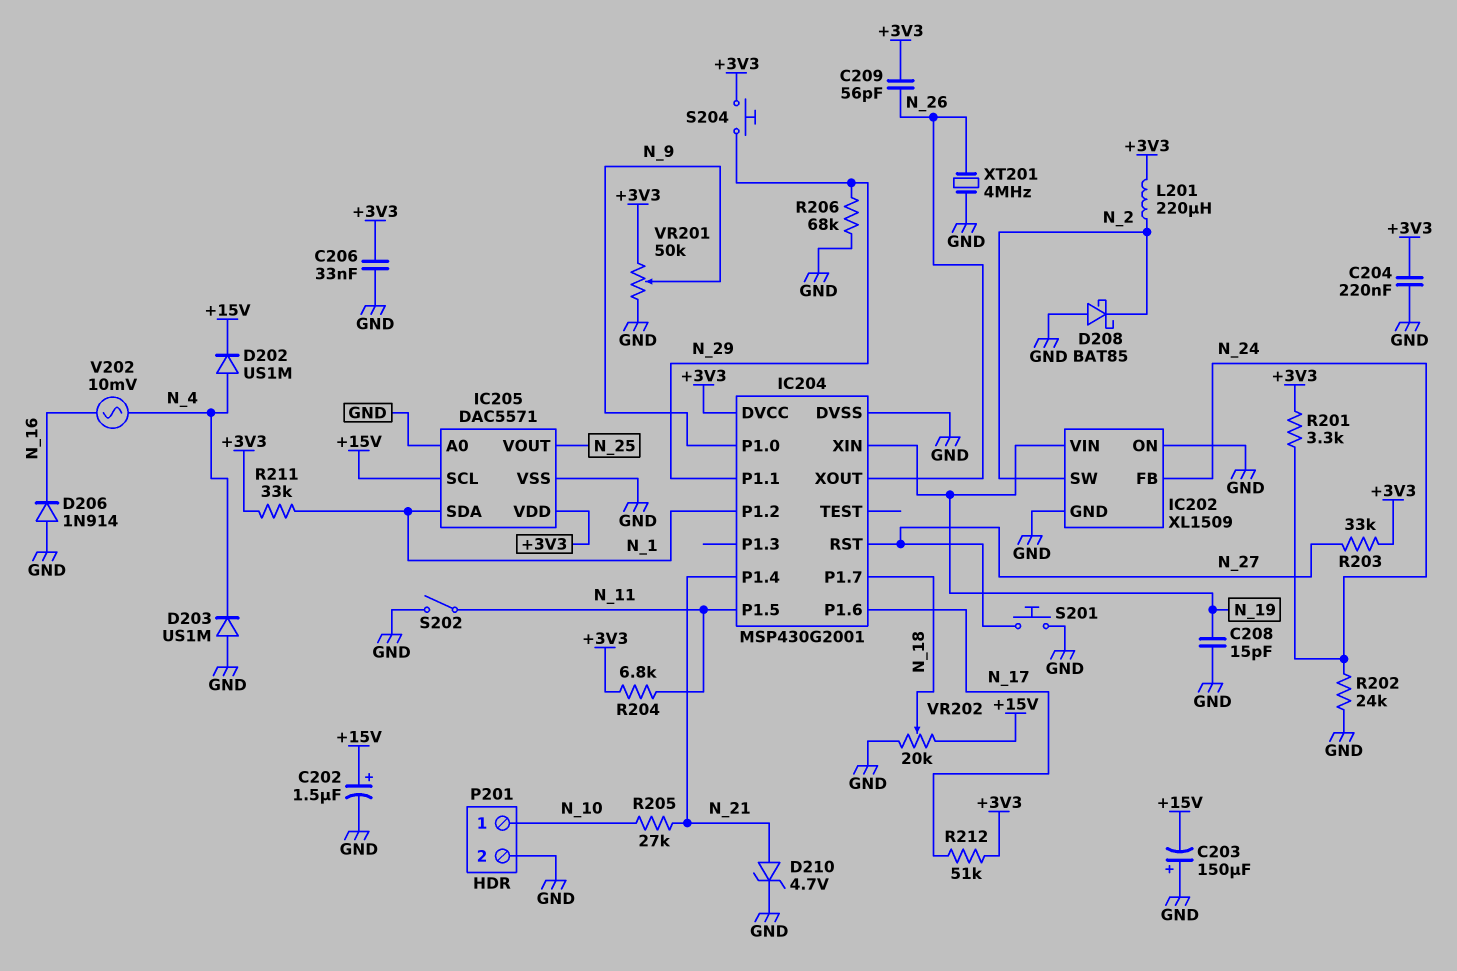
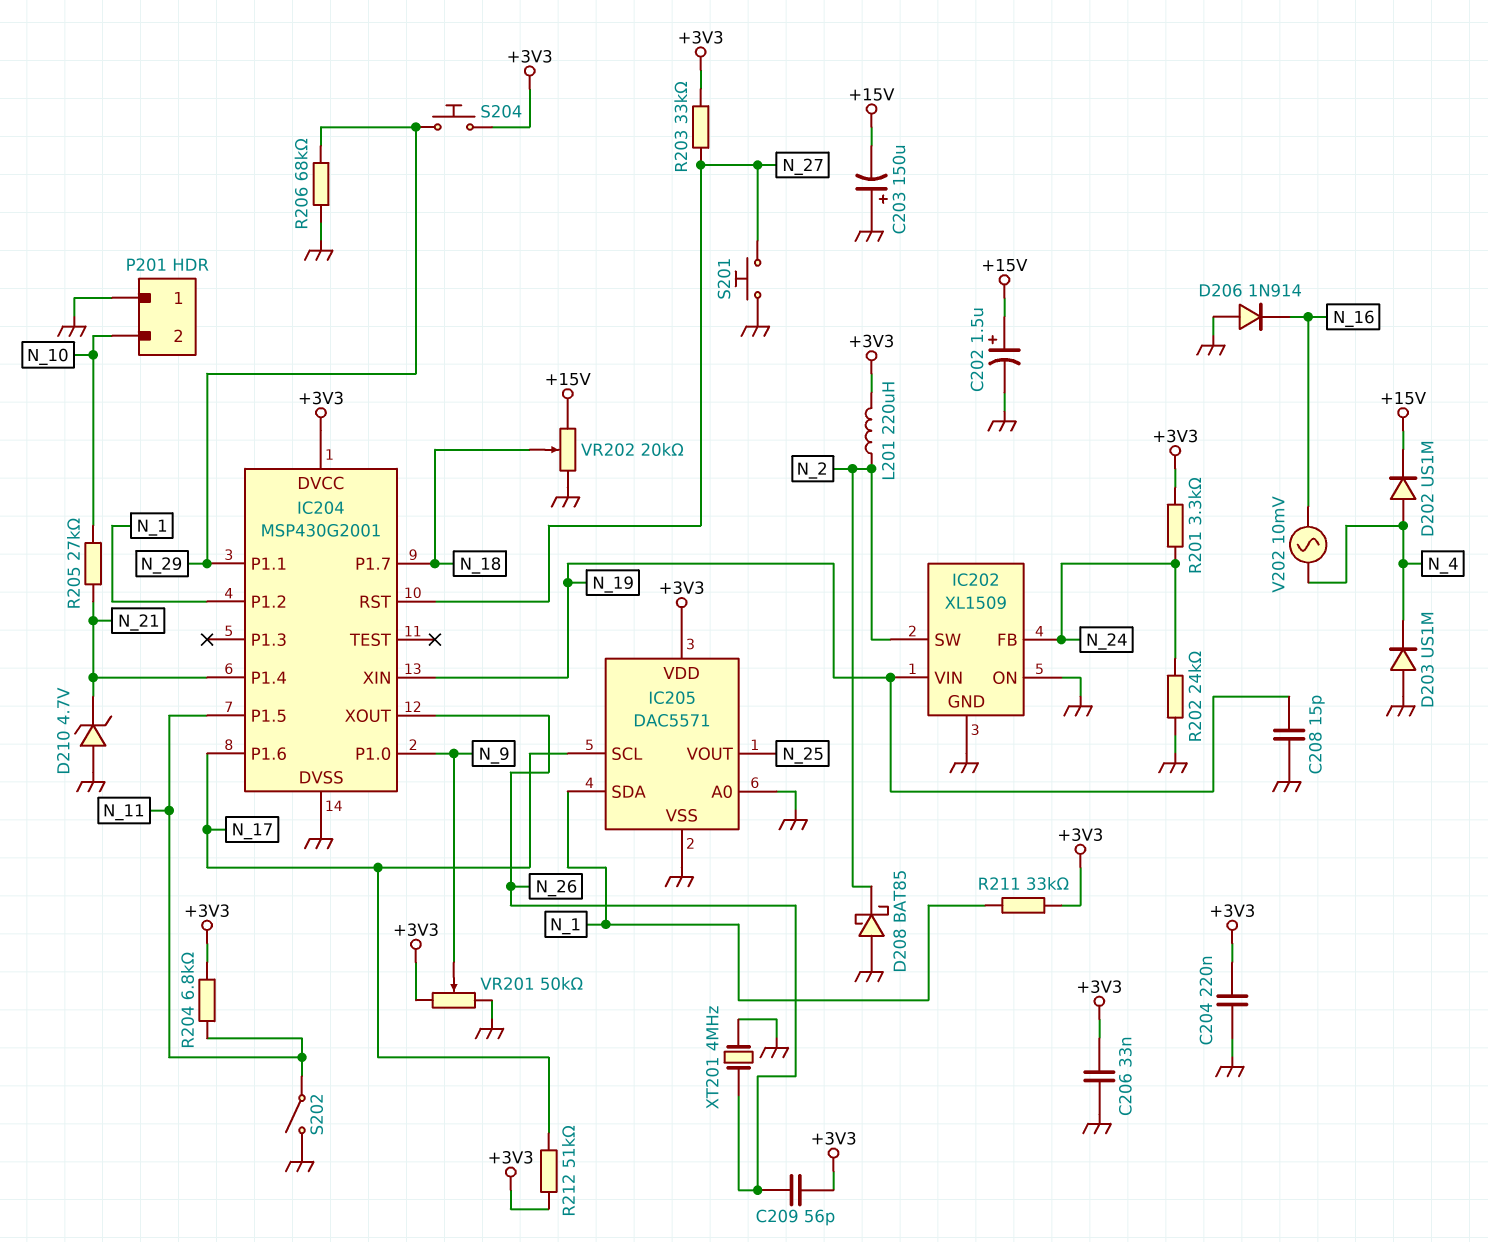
D210: zener 4.7V (A N_21, K GND) -> zener 4.7V (A GND, K N_21)
IC205 pin SCL: +15V -> N_17
P201 pin 1: N_10 -> GND
P201 pin 2: GND -> N_10

